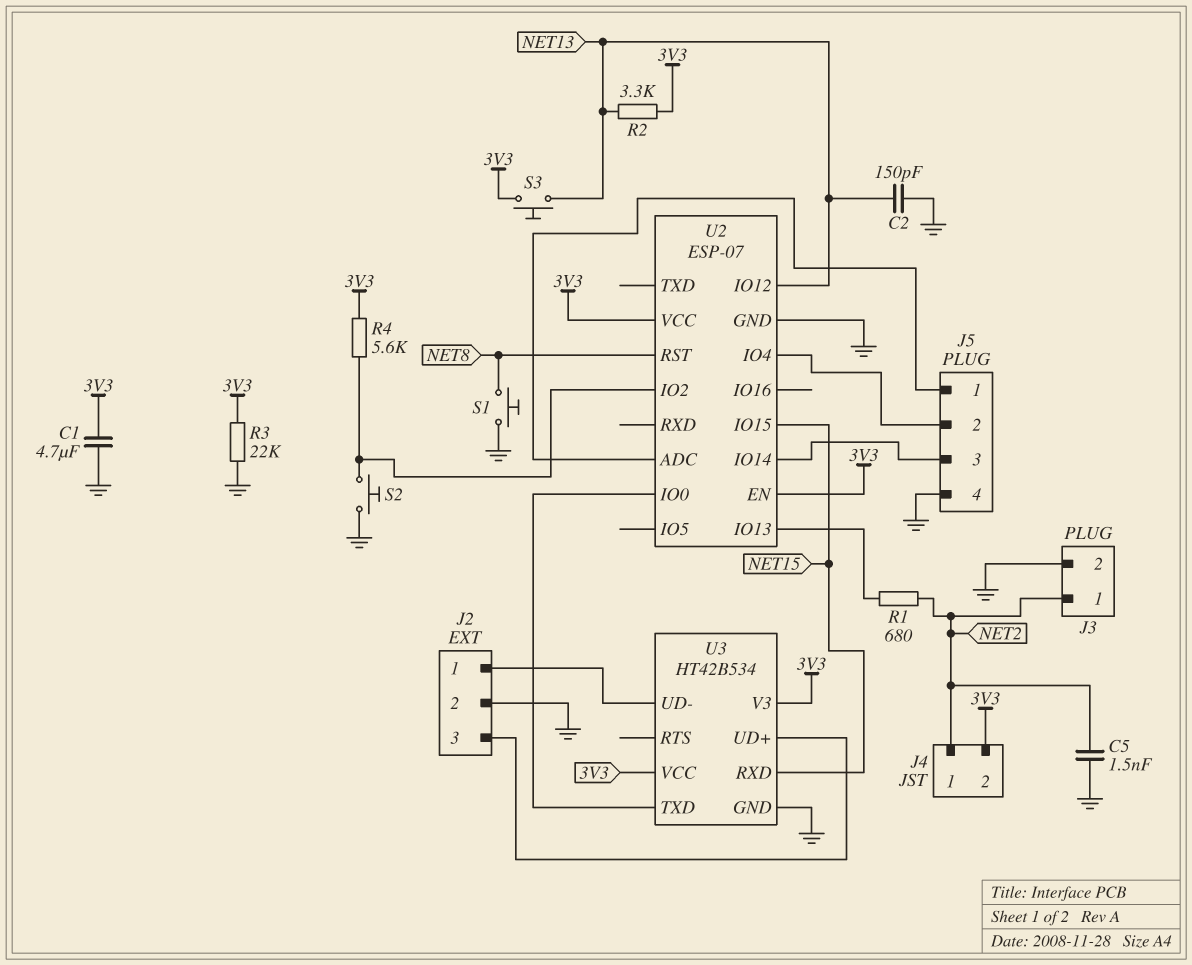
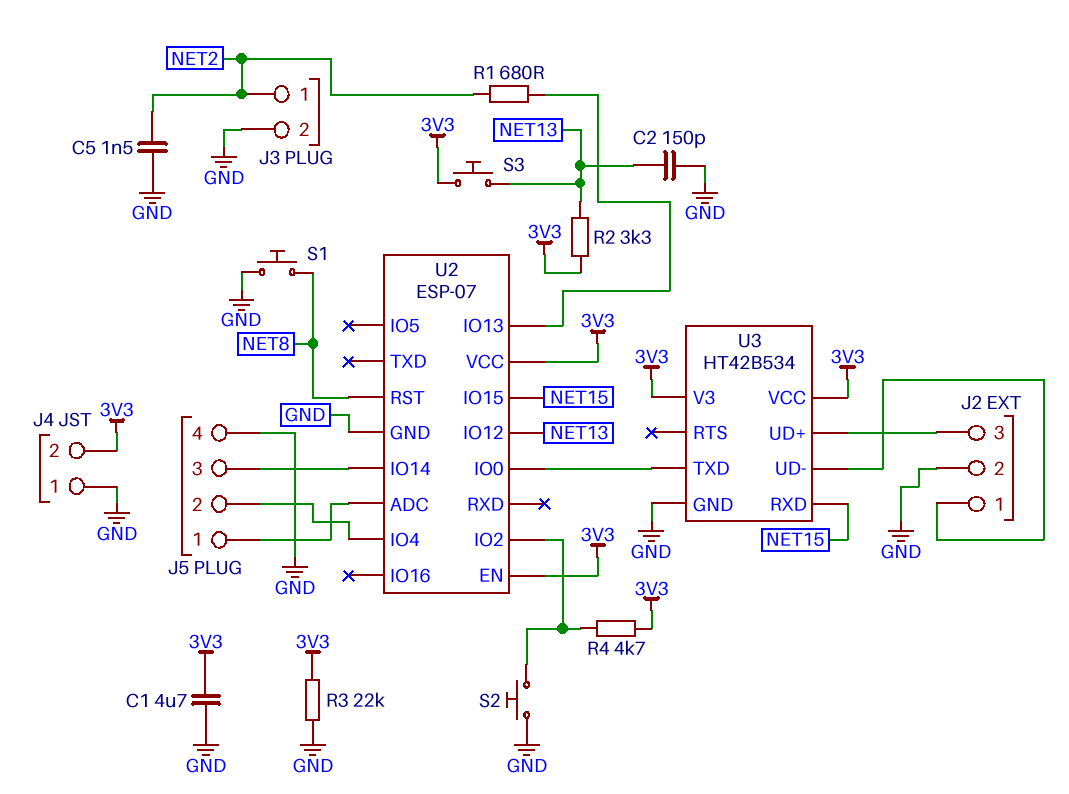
J4 pin 1: NET2 -> GND
R4: 5.6k (3V3, U2/IO2) -> 4.7k (3V3, U2/IO2)

